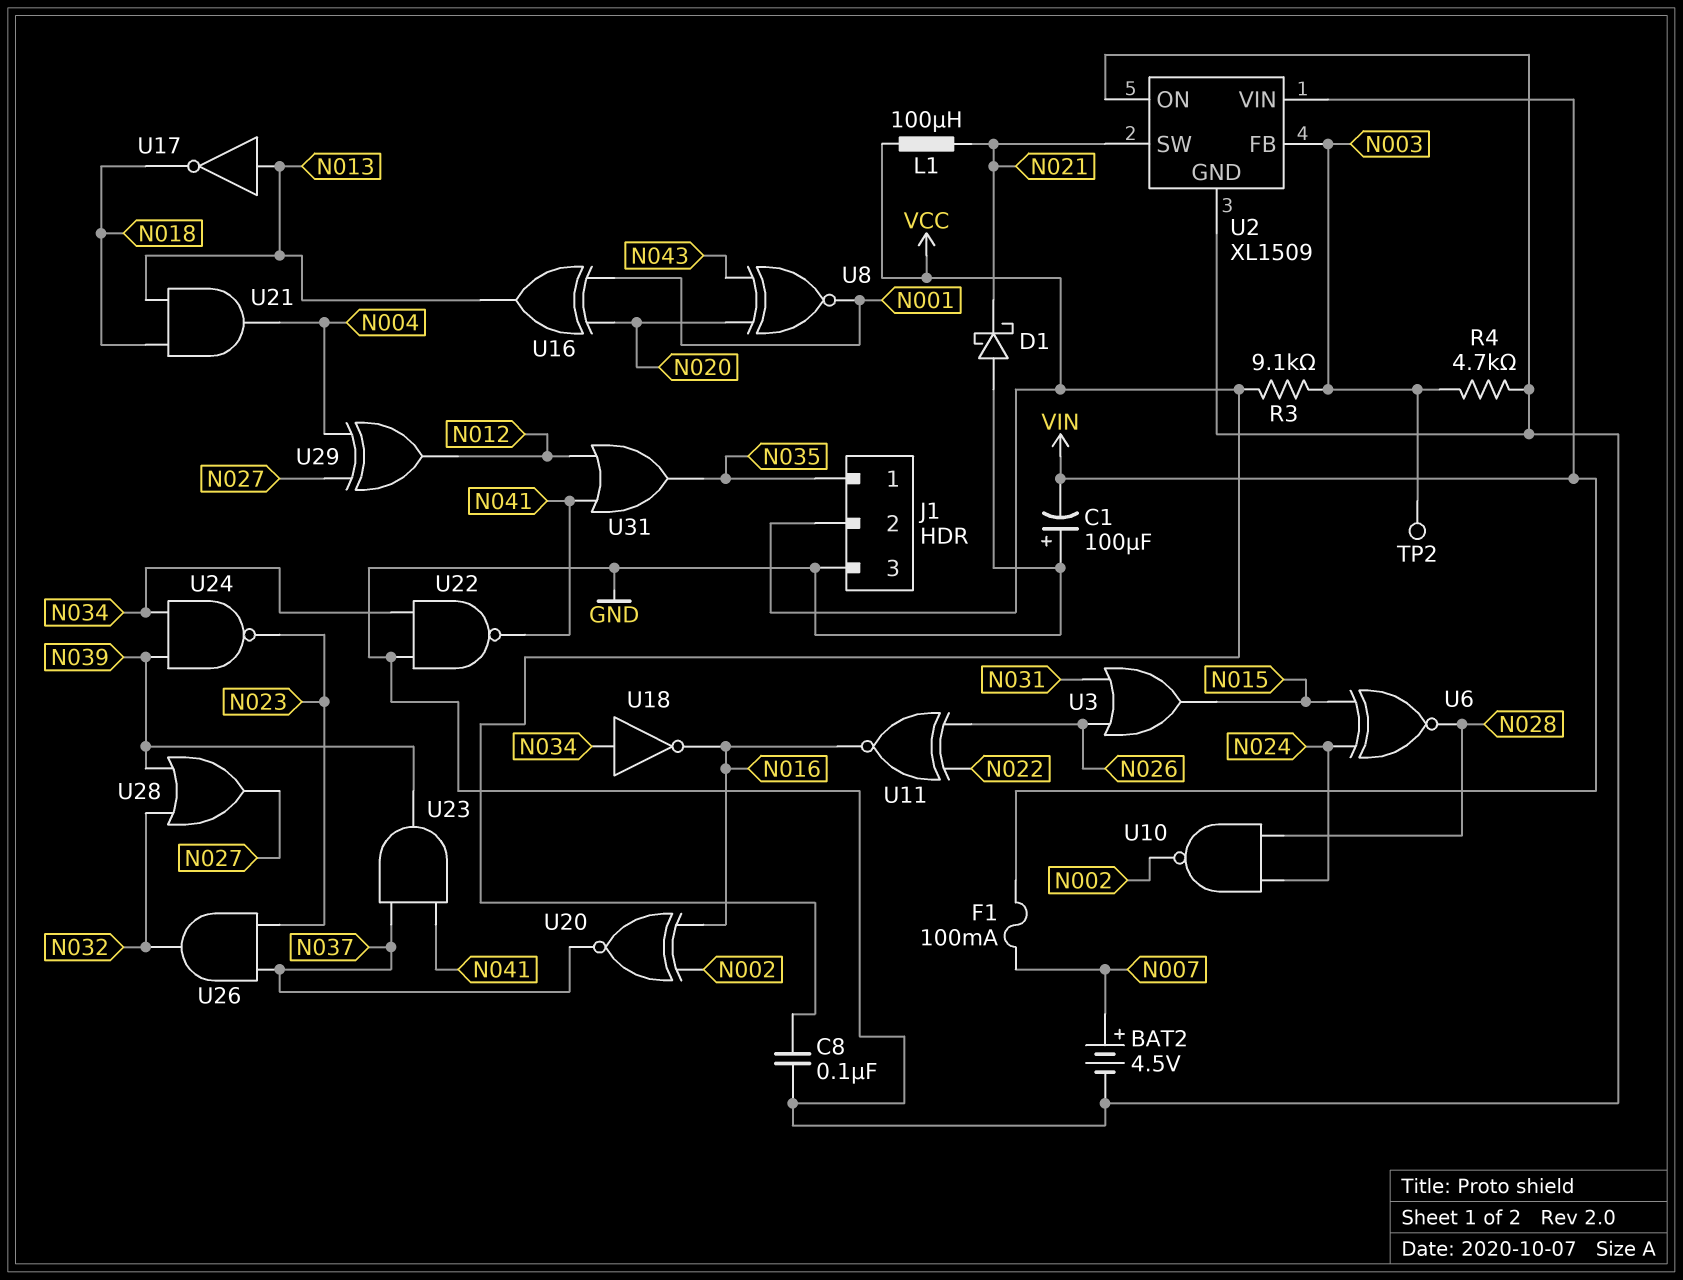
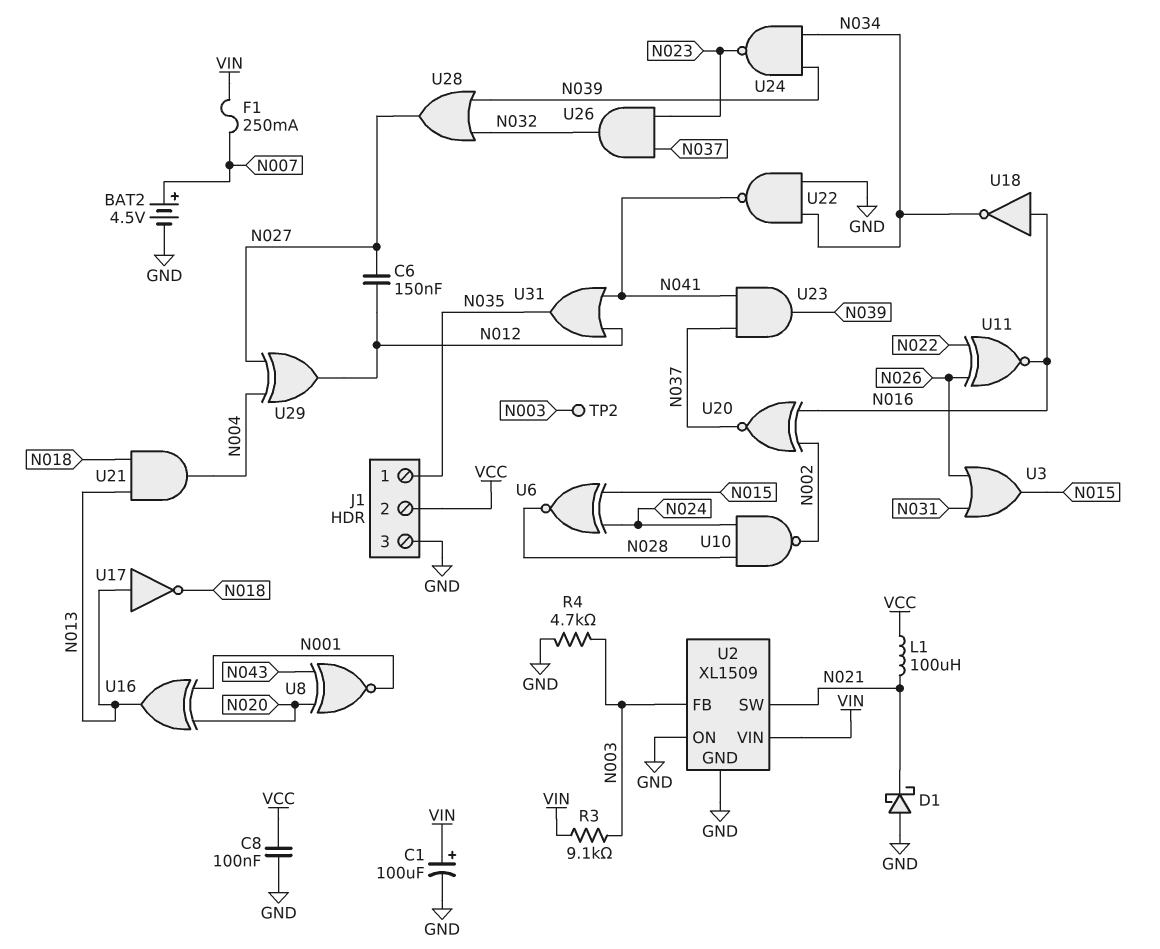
C1: 100uF (plus GND, minus VIN) -> 100uF (plus VIN, minus GND)
C6: none -> 150nF (N012, N027)
F1: 100mA (N007, VIN) -> 250mA (N007, VIN)
R3: 9.1k (N003, VCC) -> 9.1k (N003, VIN)
U18: NOT (in N034, out N016) -> NOT (in N016, out N034)

